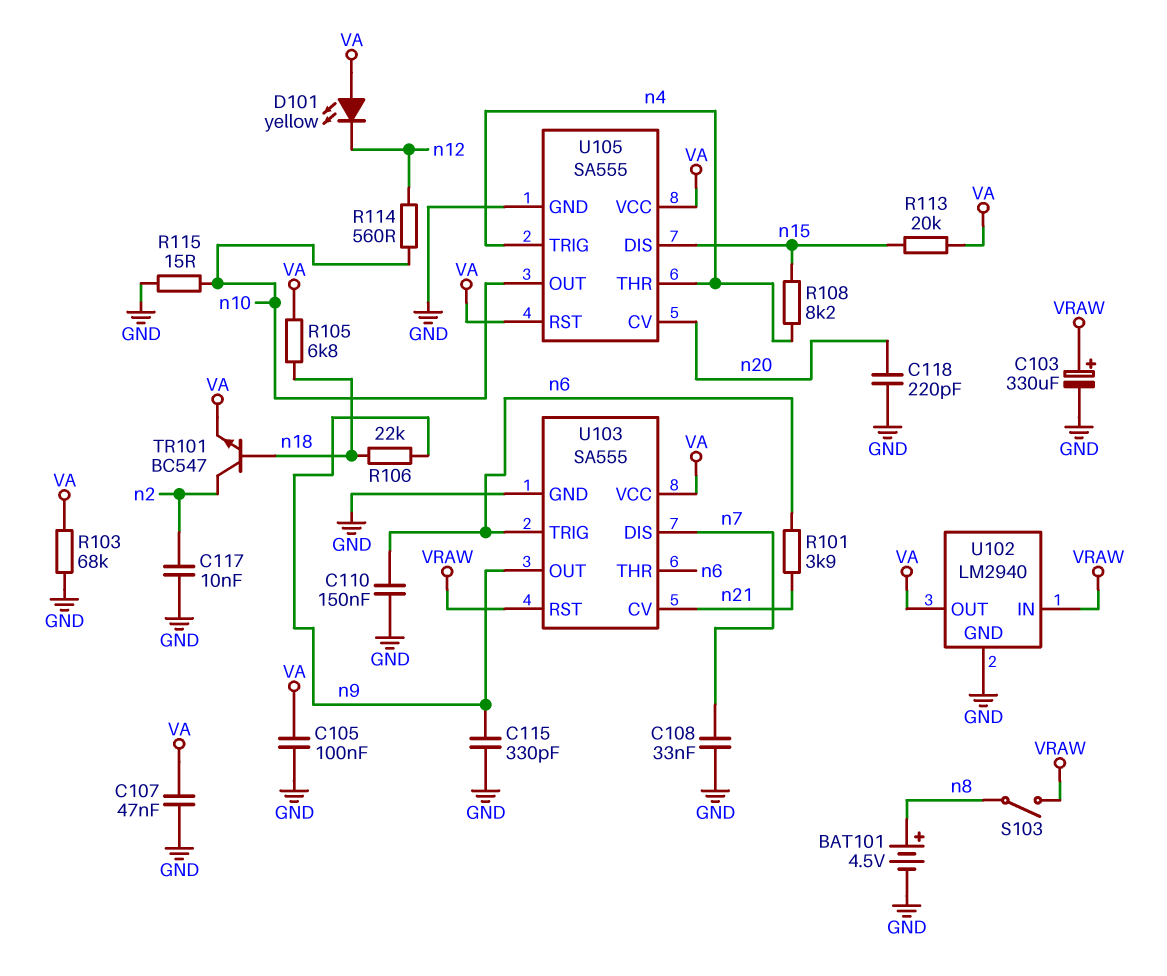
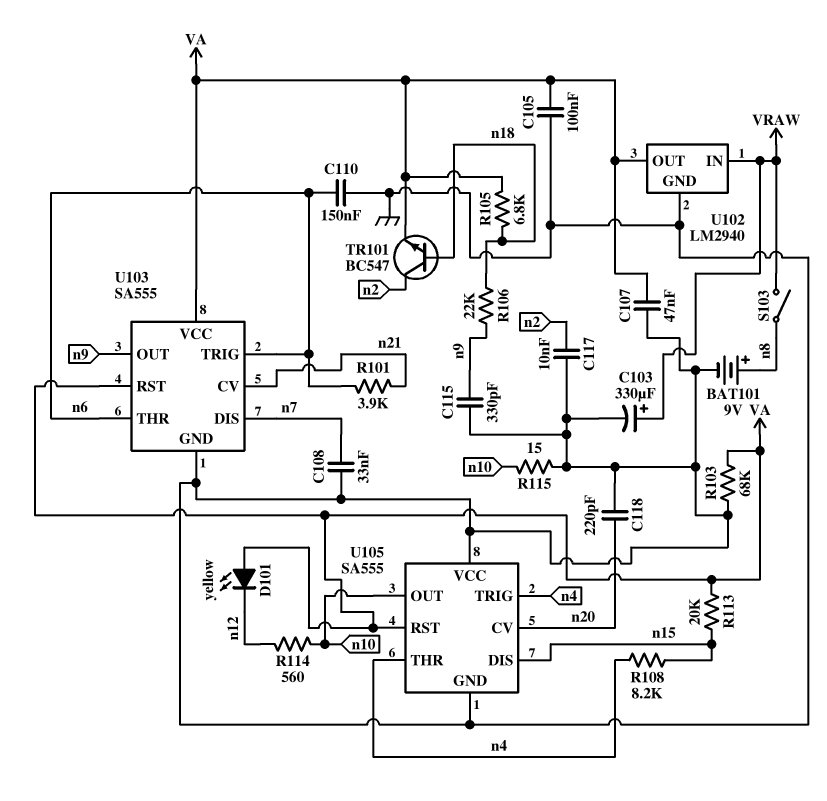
BAT101: 4.5V (plus n8, minus GND) -> 9V (plus n8, minus GND)
U103 pin RST: VRAW -> VA
U105 pin VCC: VA -> GND

